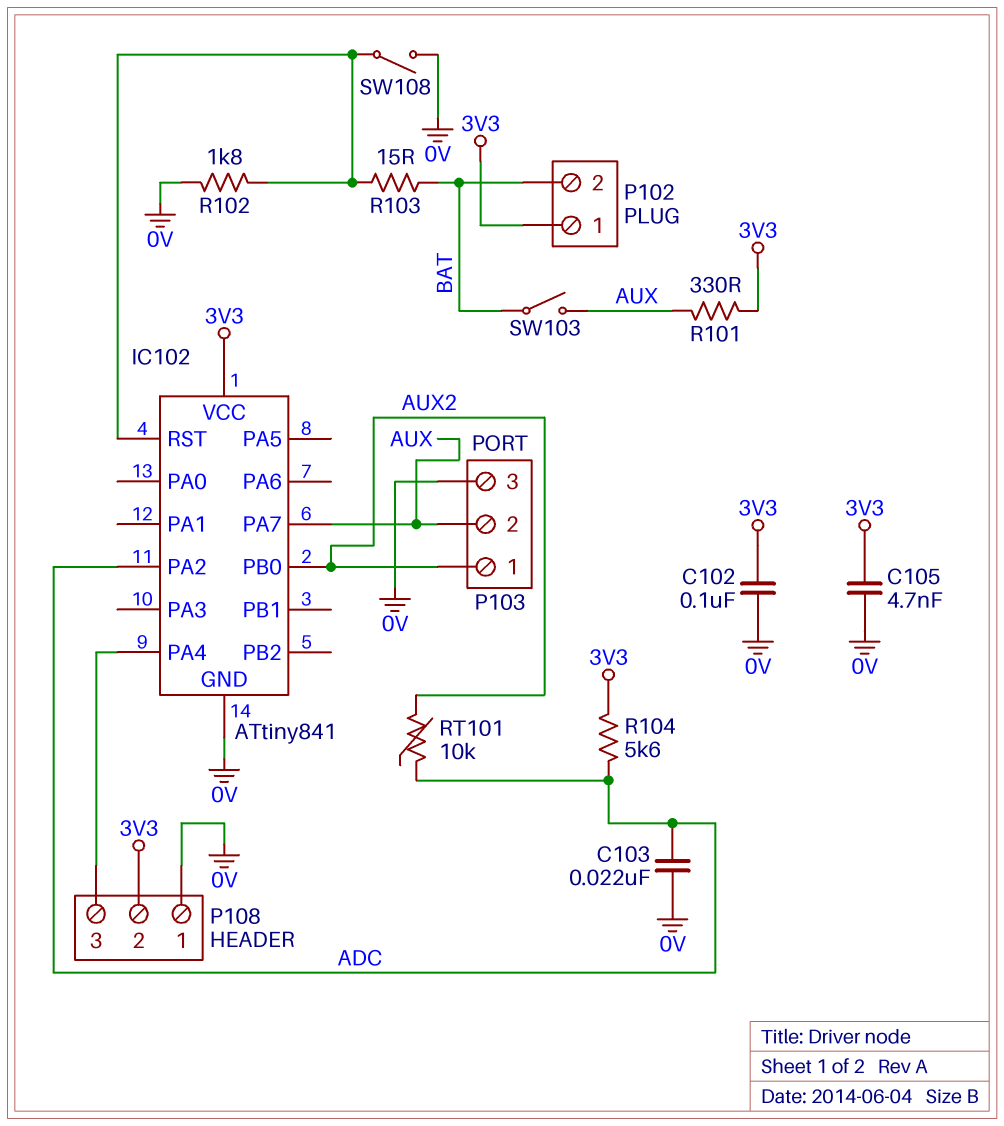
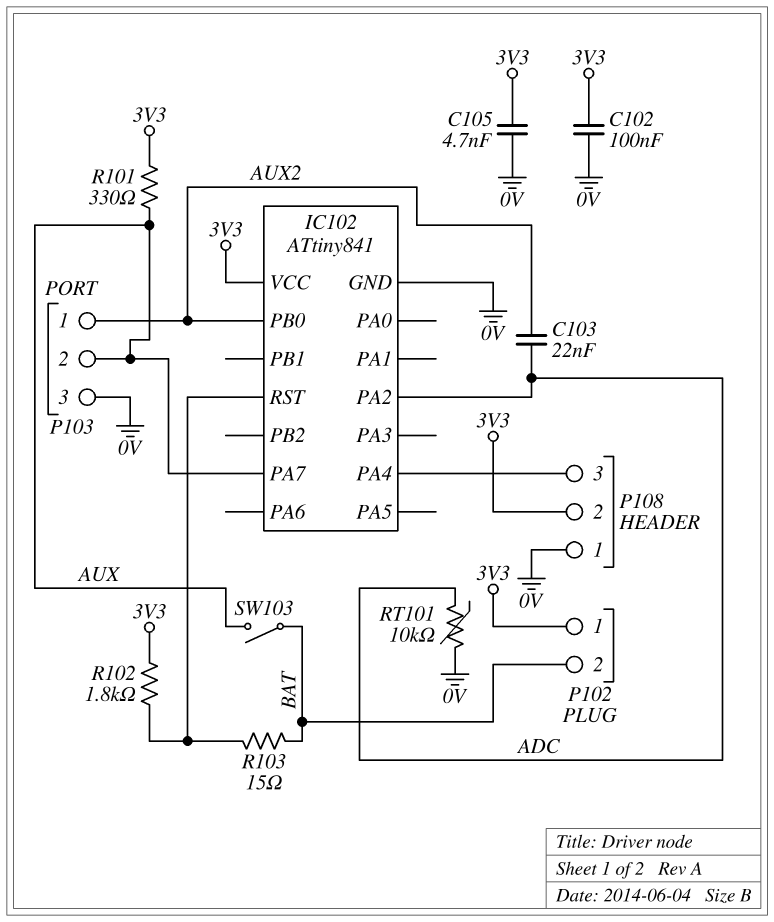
C103: 22nF (0V, ADC) -> 22nF (ADC, AUX2)
R102: 1.8k (0V, IC102/RST) -> 1.8k (3V3, IC102/RST)
R104: 5.6k (3V3, ADC) -> none
RT101: 10k (ADC, AUX2) -> 10k (0V, ADC)
SW108: switch (0V, IC102/RST) -> none

